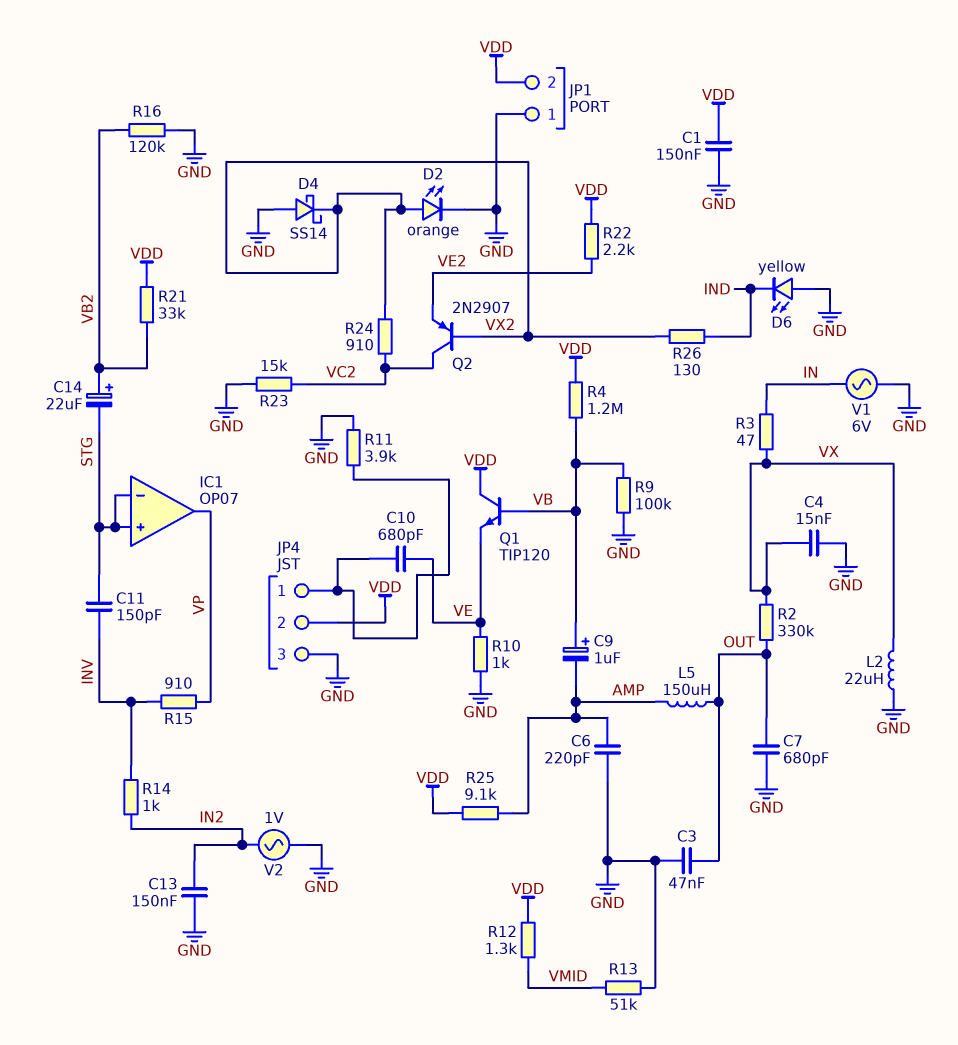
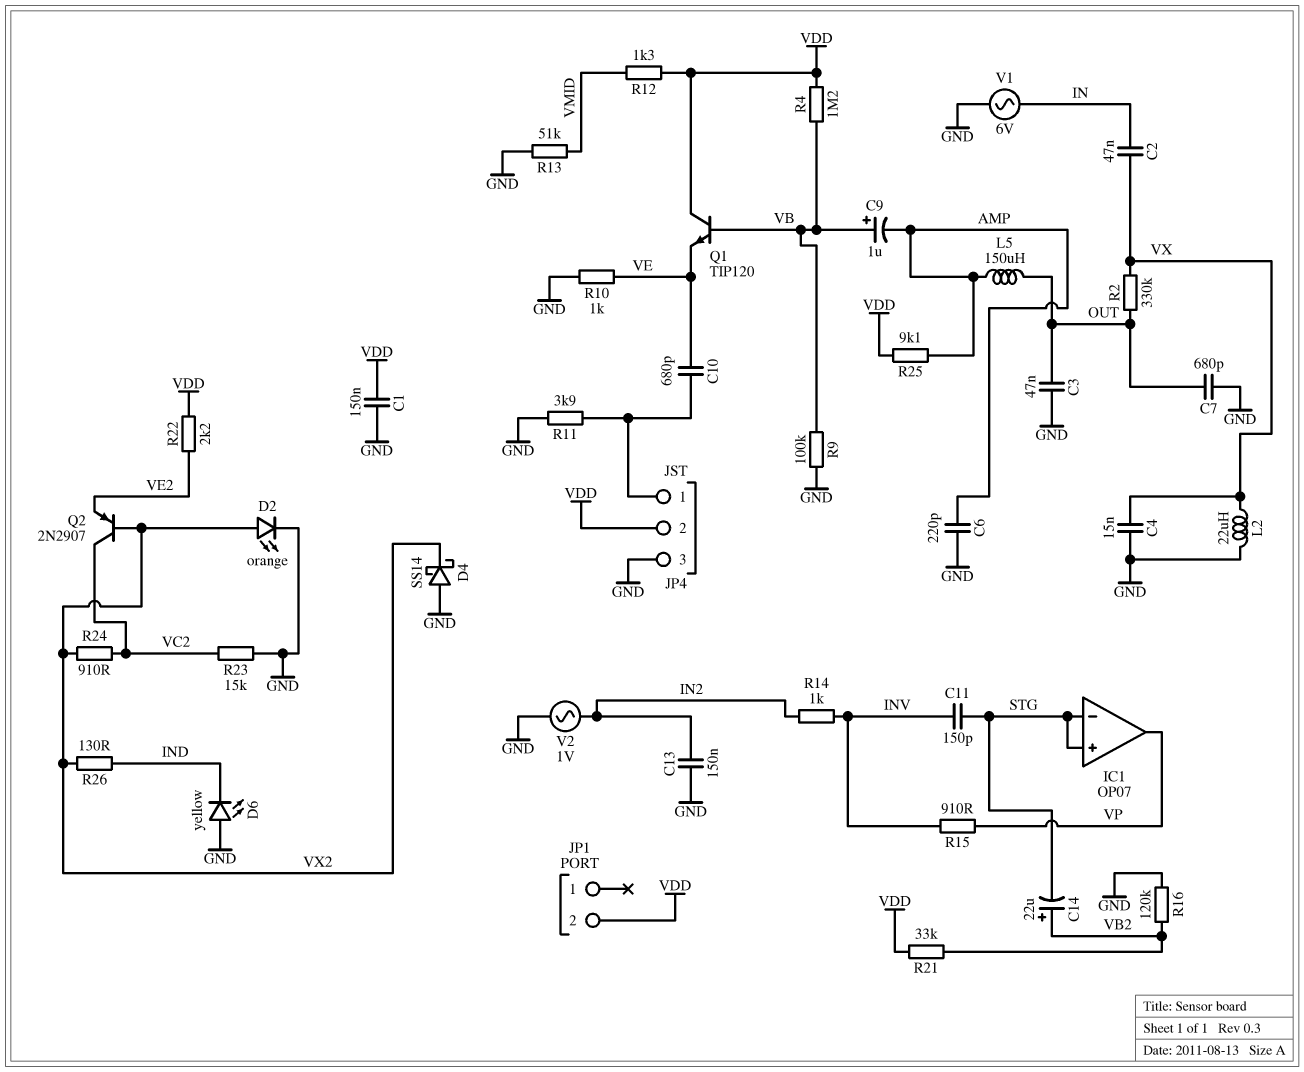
C2: none -> 47nF (IN, VX)
JP1 pin 1: GND -> none
R3: 47 (IN, VX) -> none

